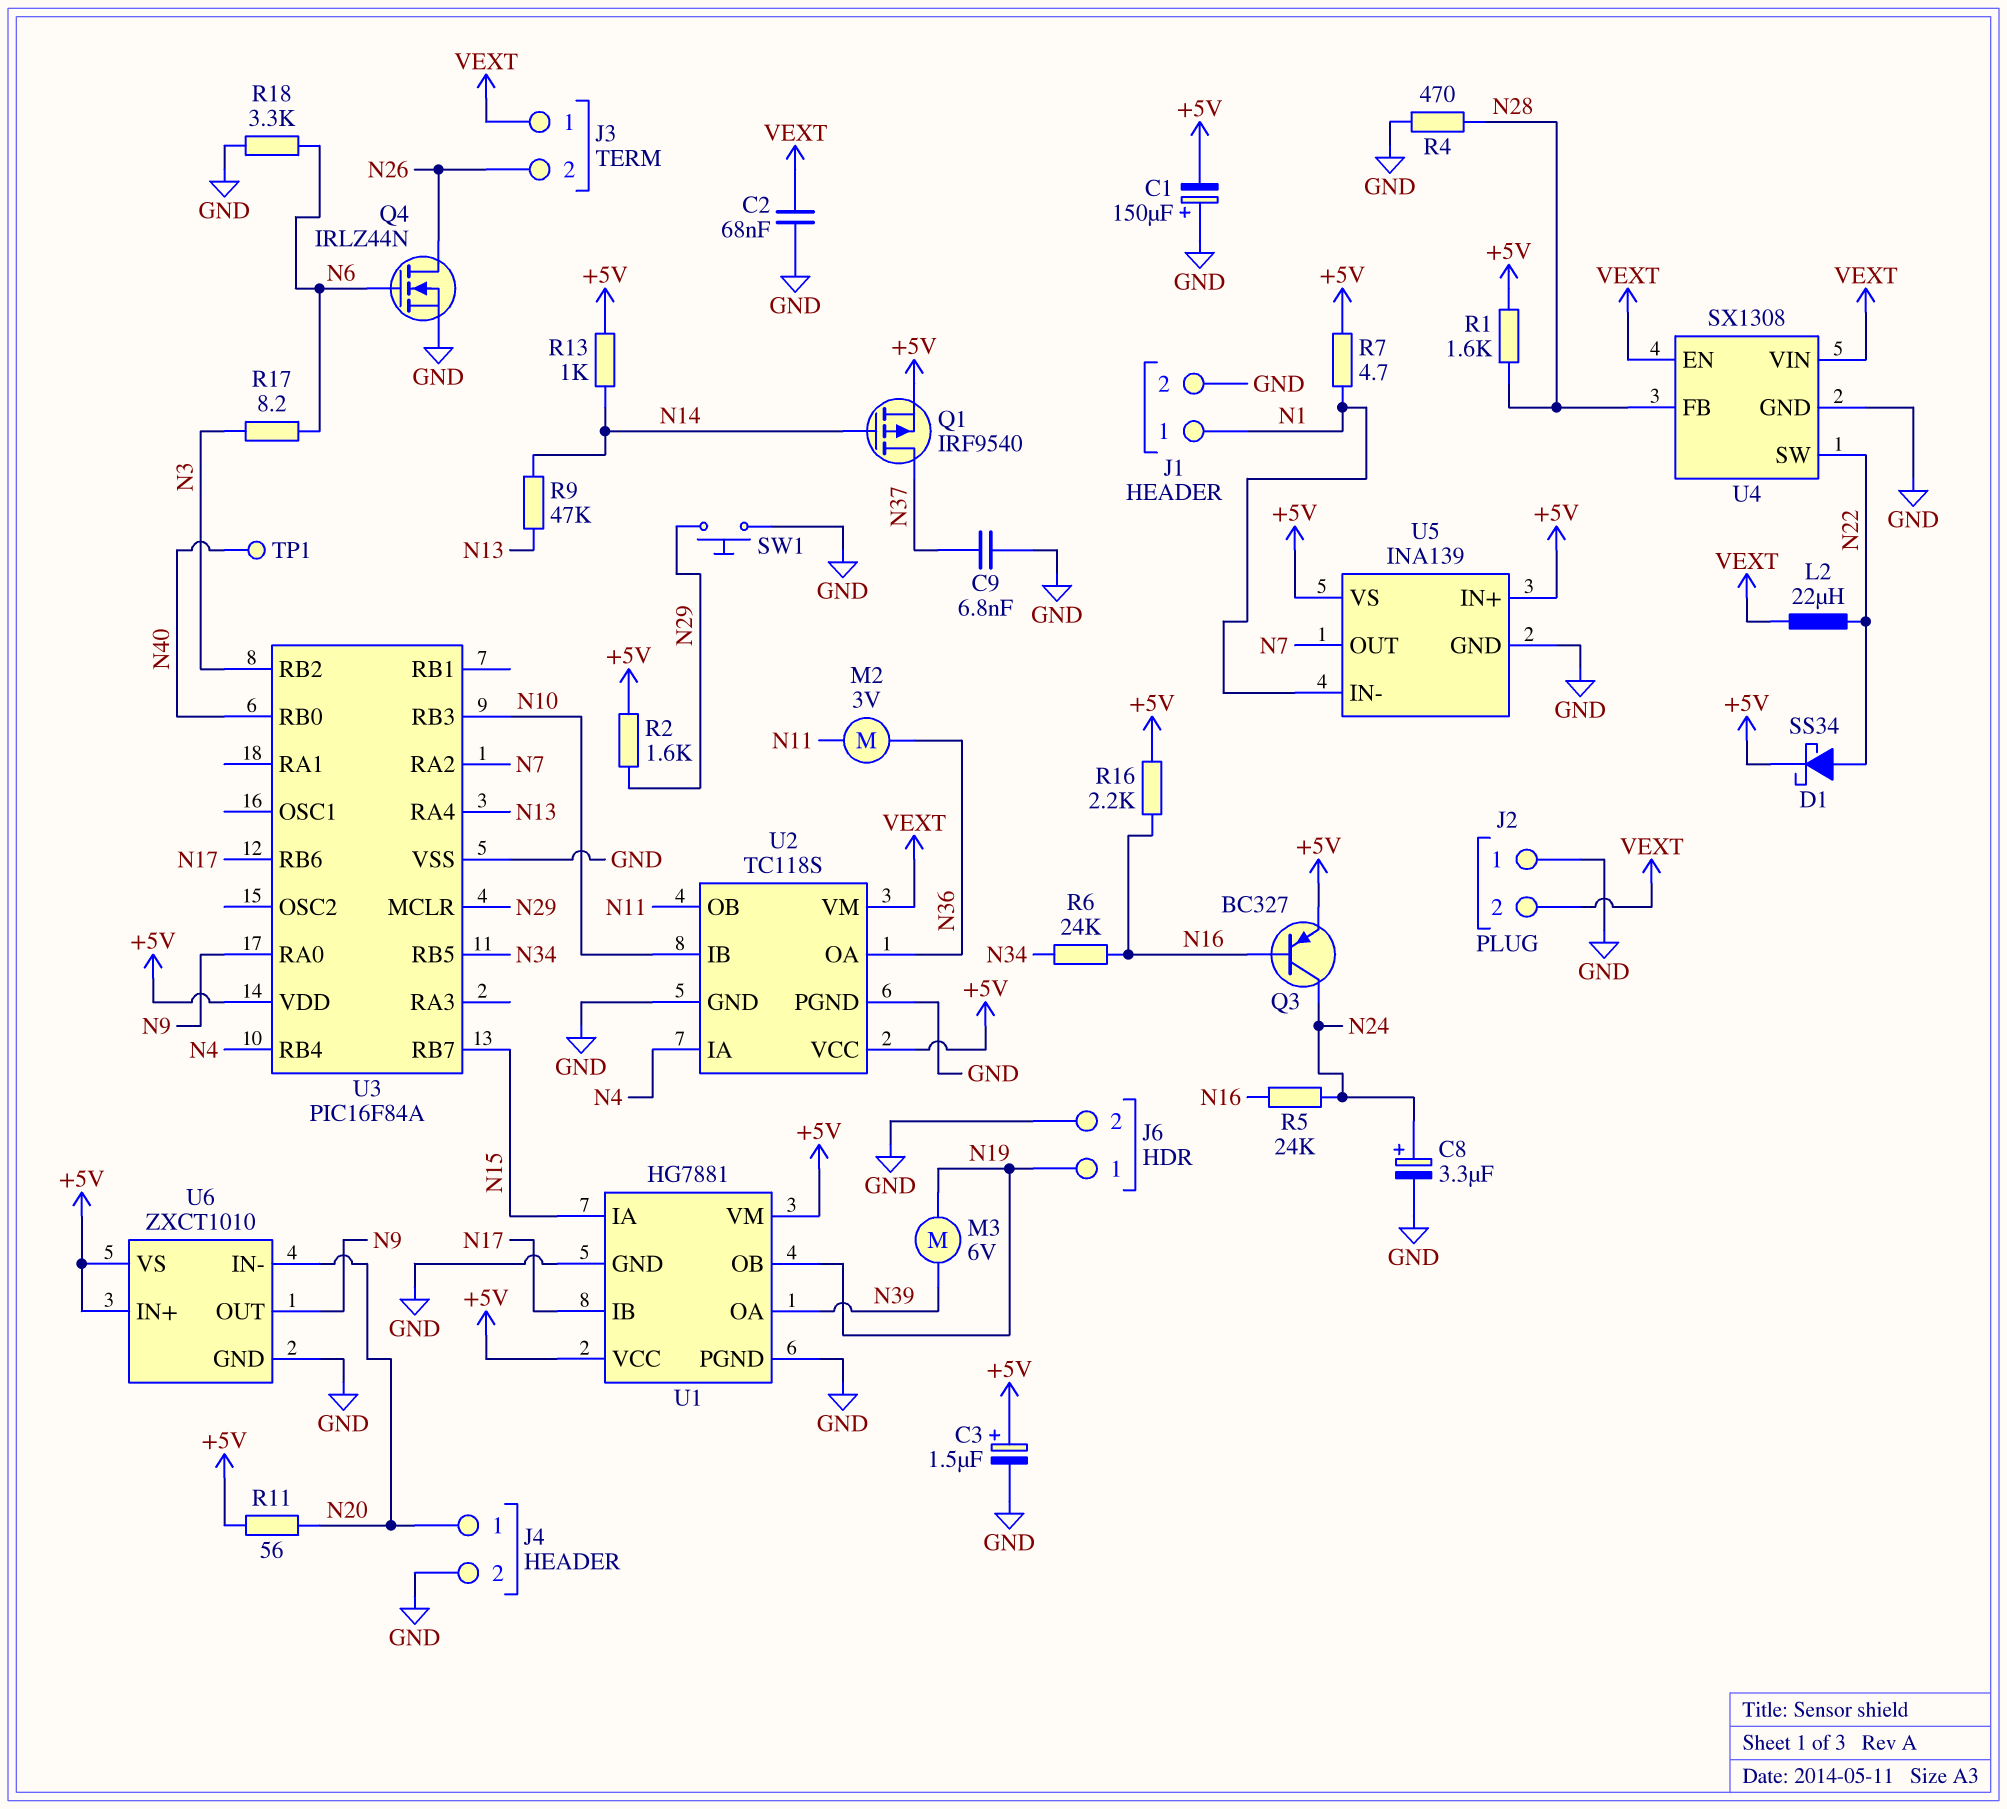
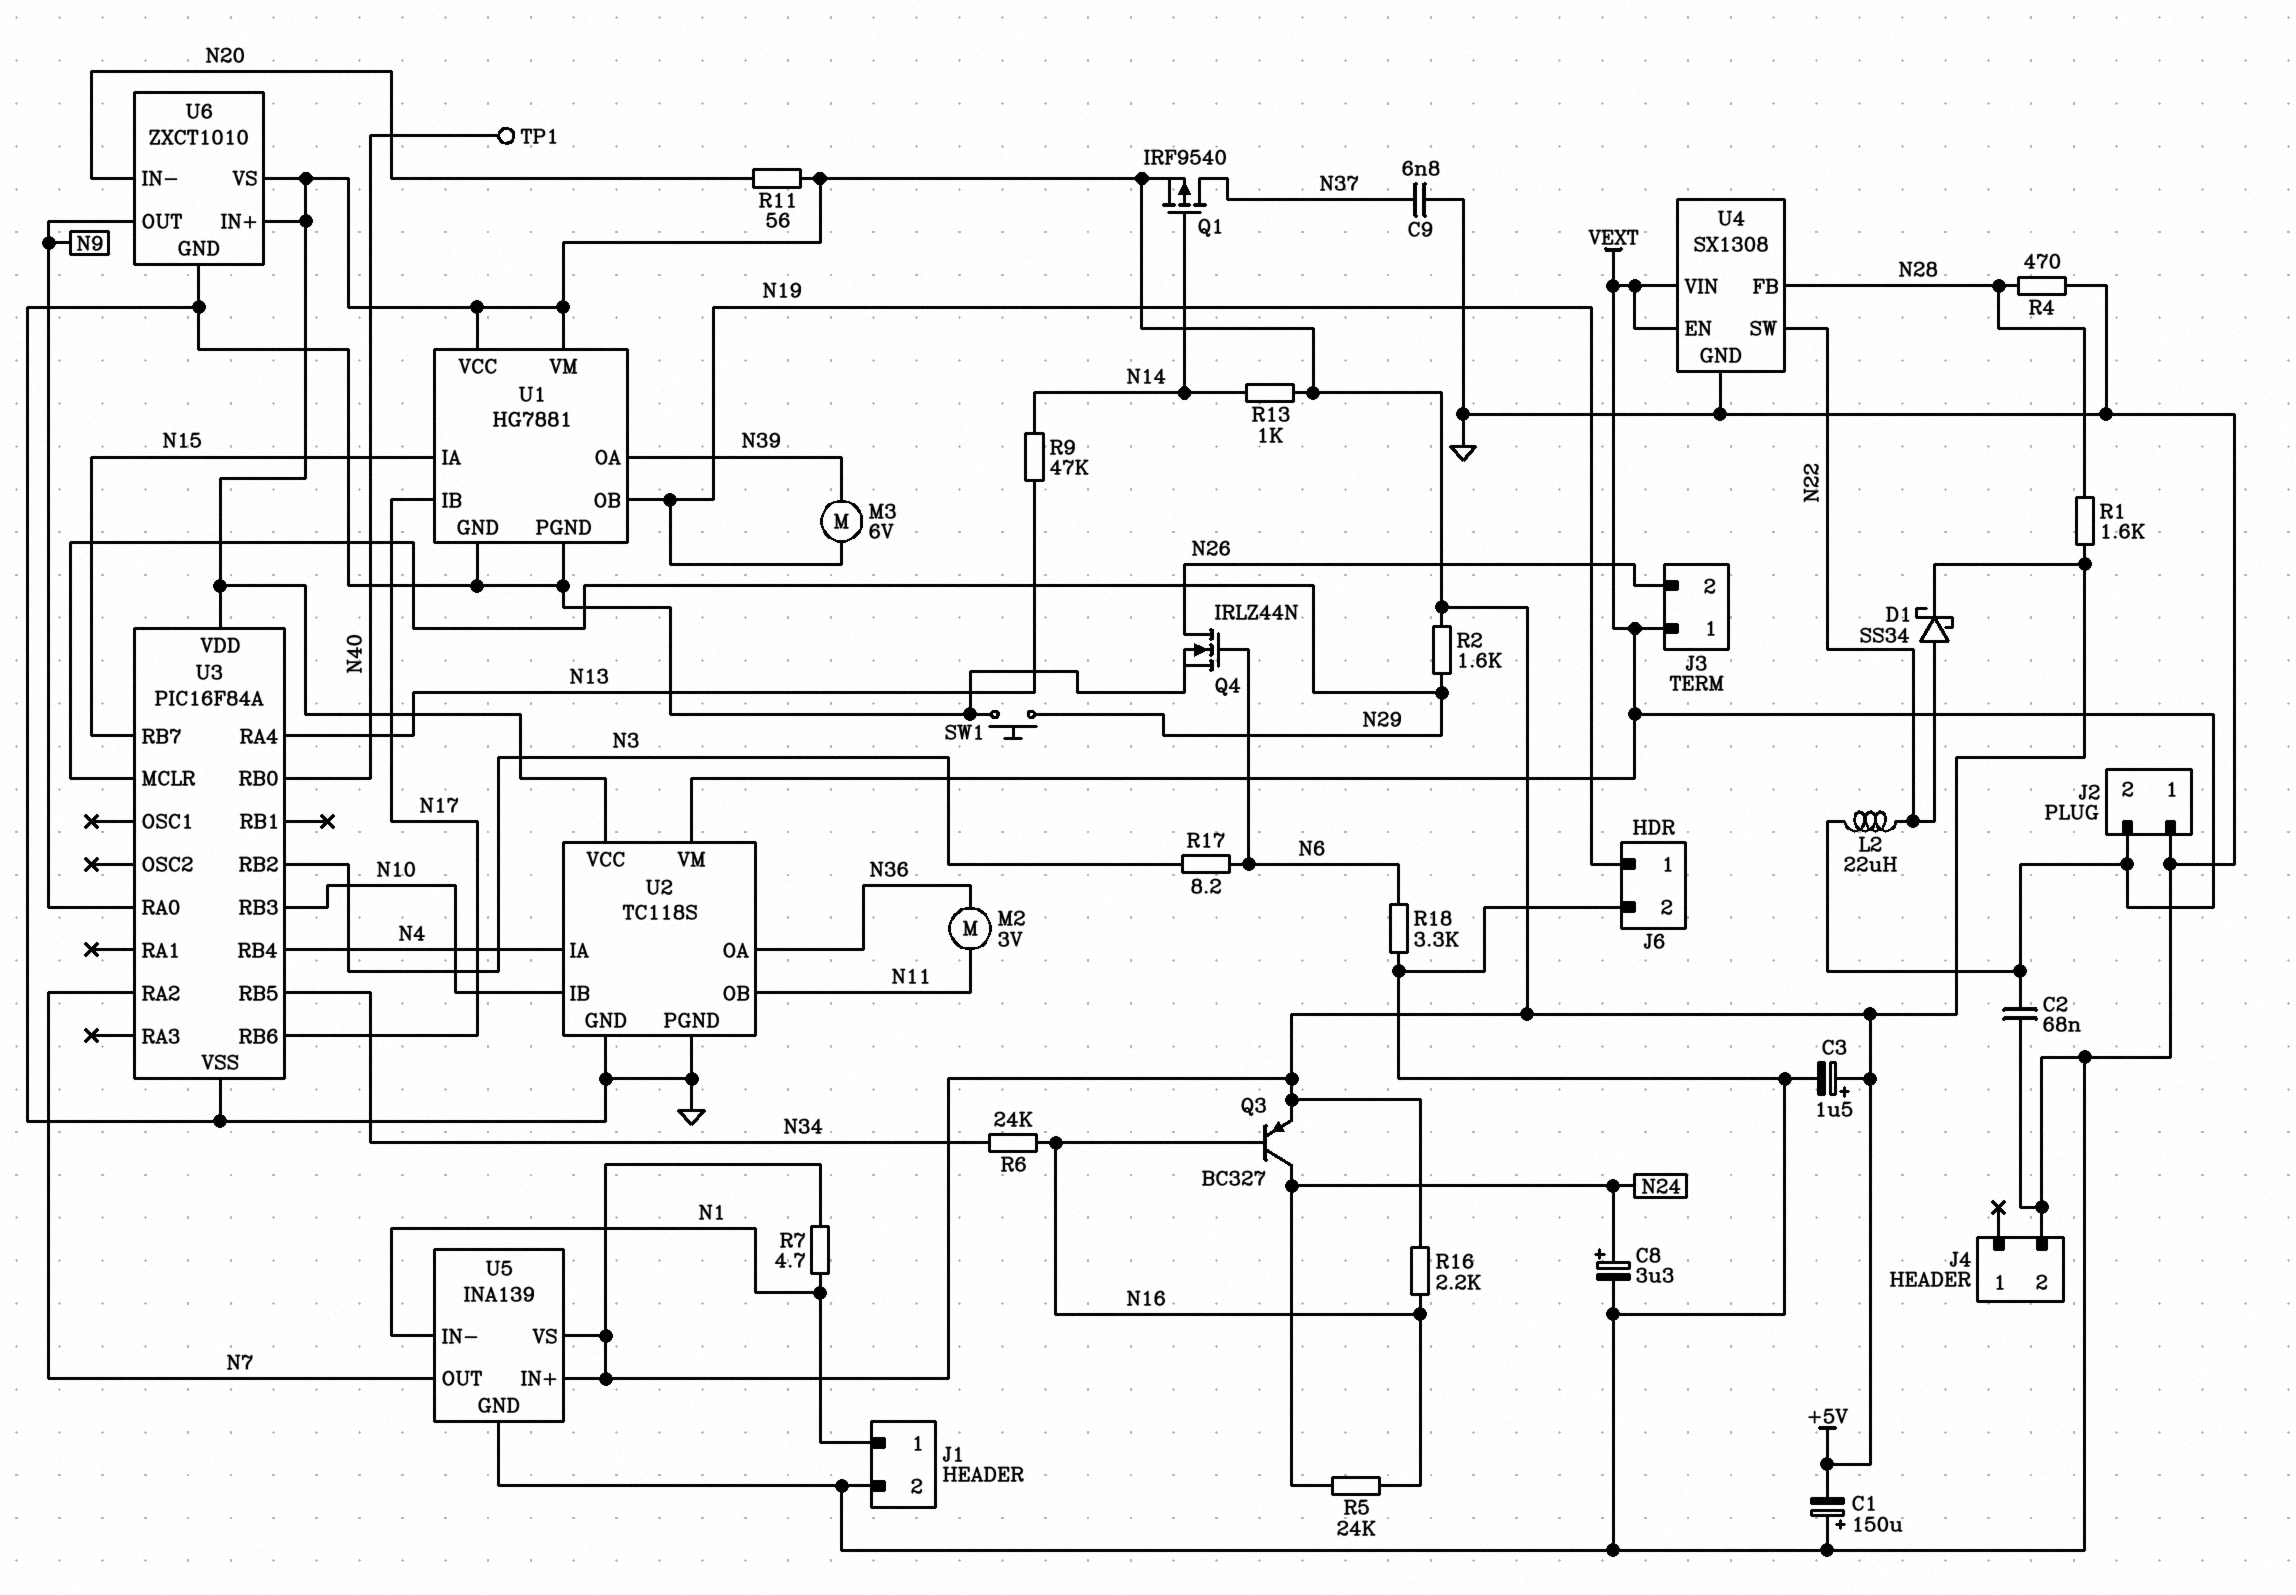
J4 pin 1: N20 -> none

